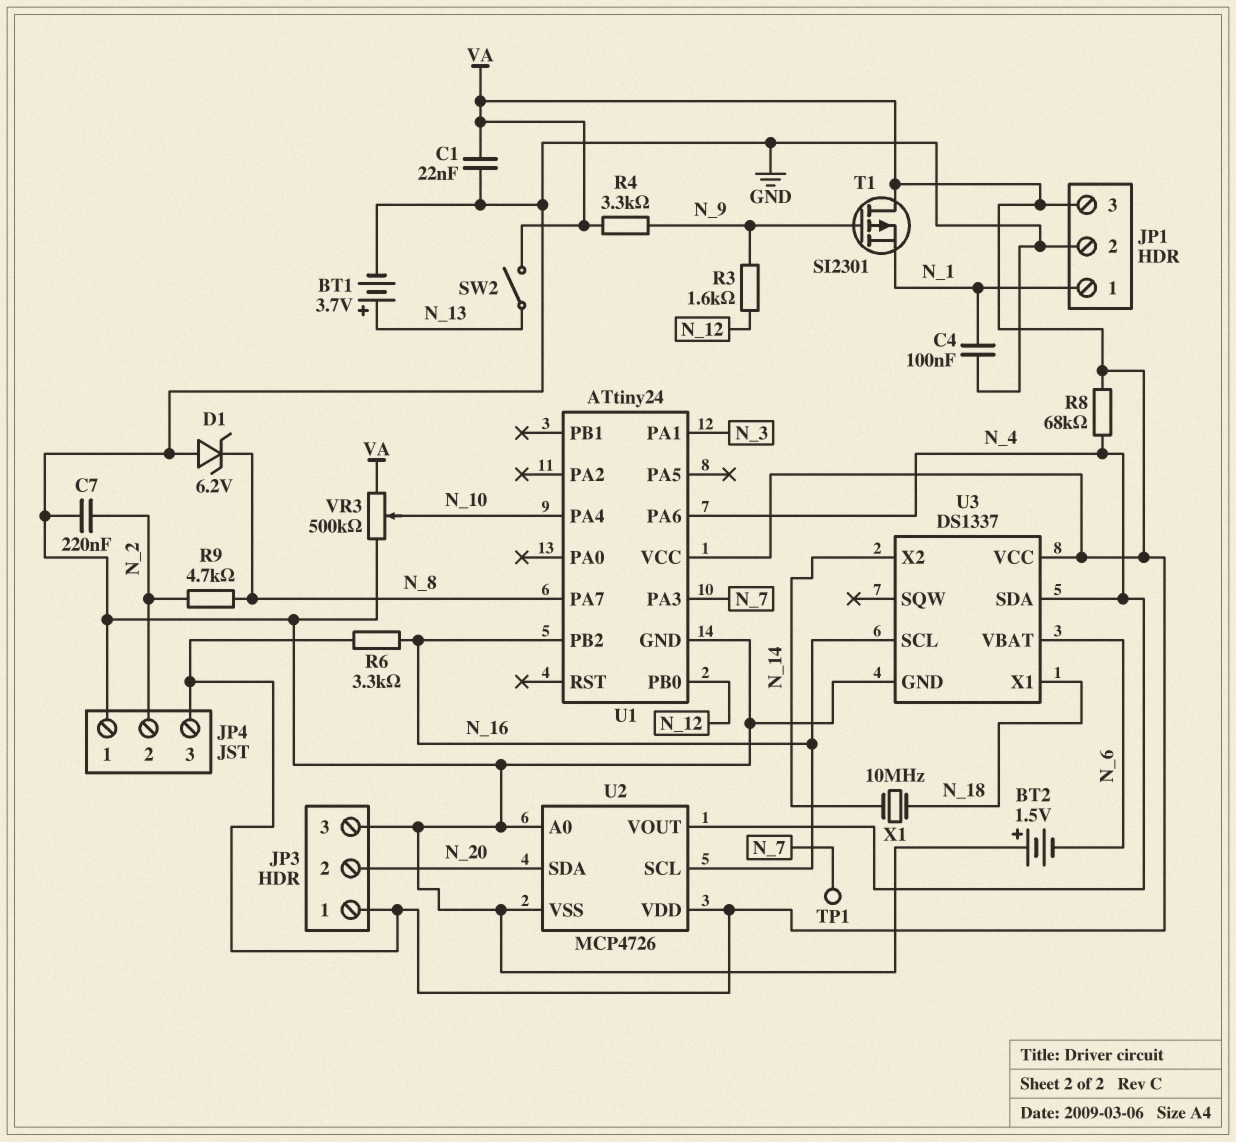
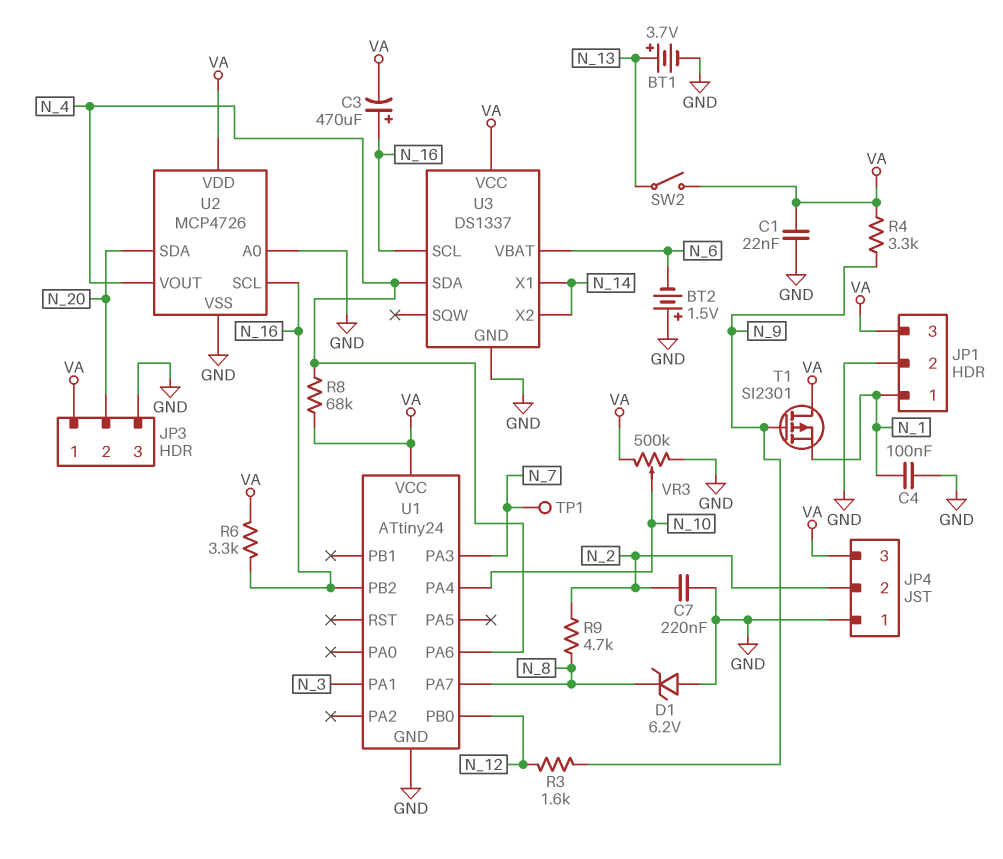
C3: none -> 470uF (plus N_16, minus VA)
U3 pin X1: N_18 -> N_14
X1: 10MHz (N_14, N_18) -> none

